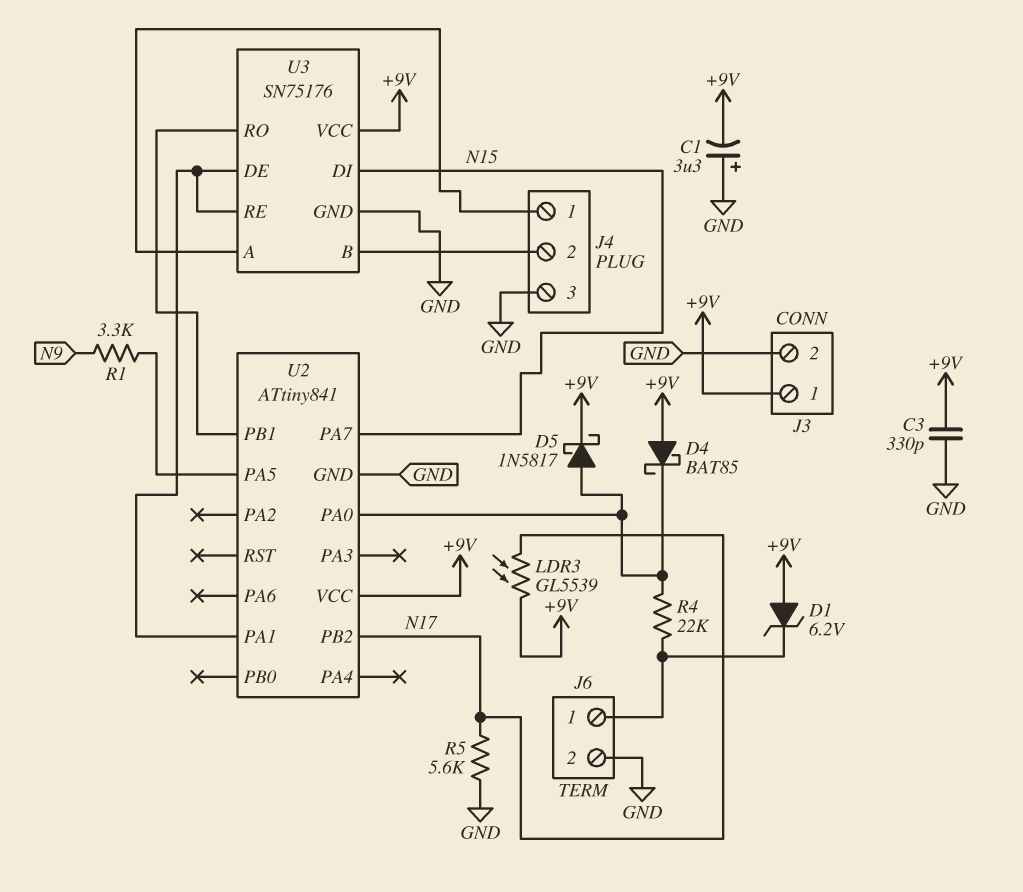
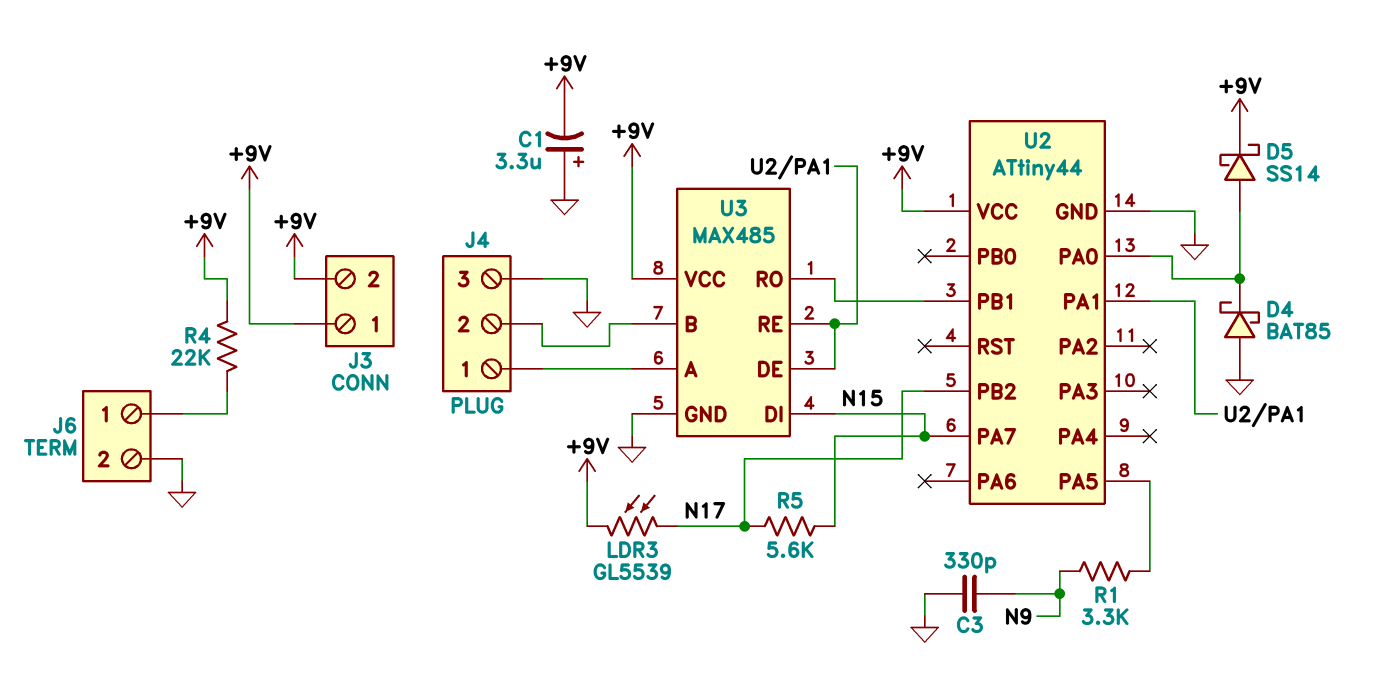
C3: 330pF (+9V, GND) -> 330pF (GND, N9)
D1: zener 6.2V (A +9V, K J6/1) -> none
D4: schottky BAT85 (A +9V, K U2/PA0) -> schottky BAT85 (A GND, K U2/PA0)
D5: schottky 1N5817 (A U2/PA0, K +9V) -> schottky SS14 (A U2/PA0, K +9V)
J3 pin 2: GND -> +9V
R4: 22k (J6/1, U2/PA0) -> 22k (+9V, J6/1)
R5: 5.6k (GND, N17) -> 5.6k (N15, N17)
U2: ATtiny841 -> ATtiny44
U3: SN75176 -> MAX485

